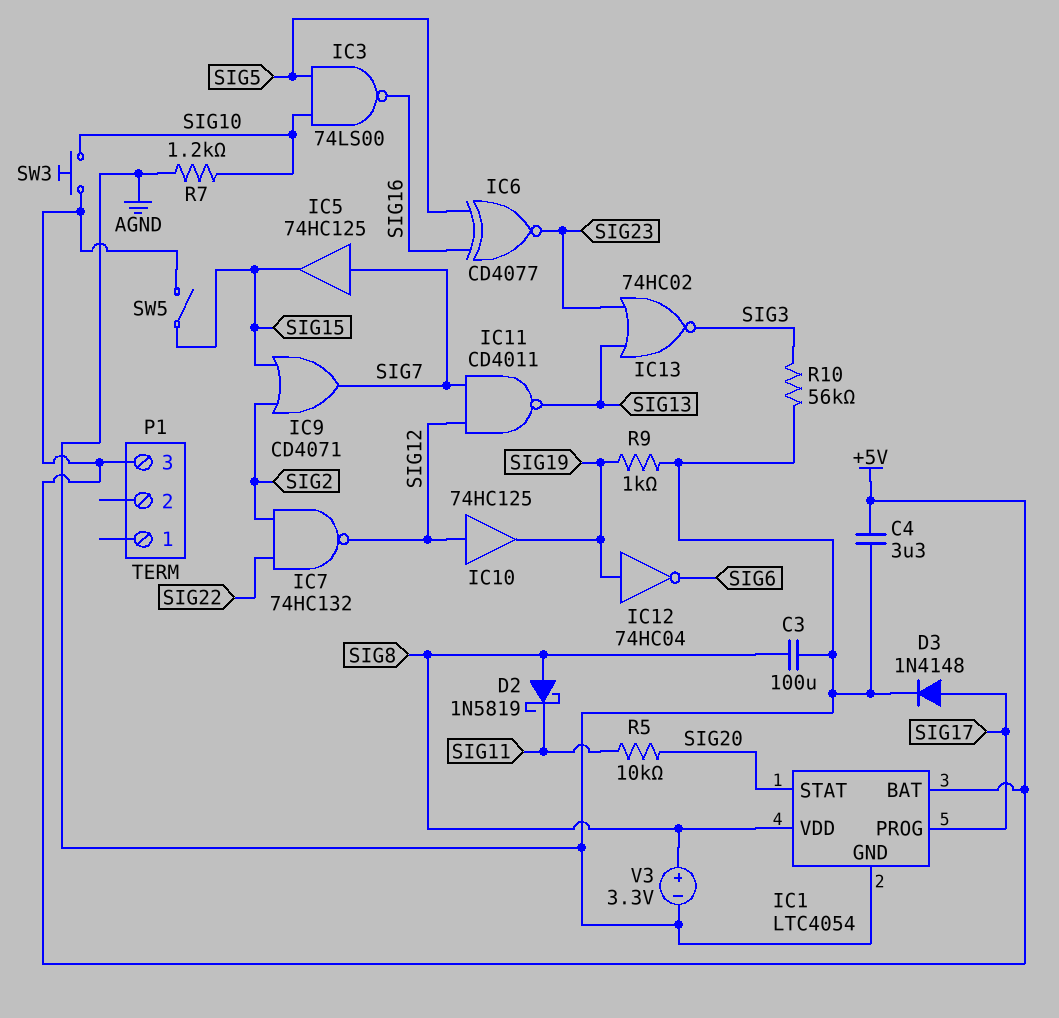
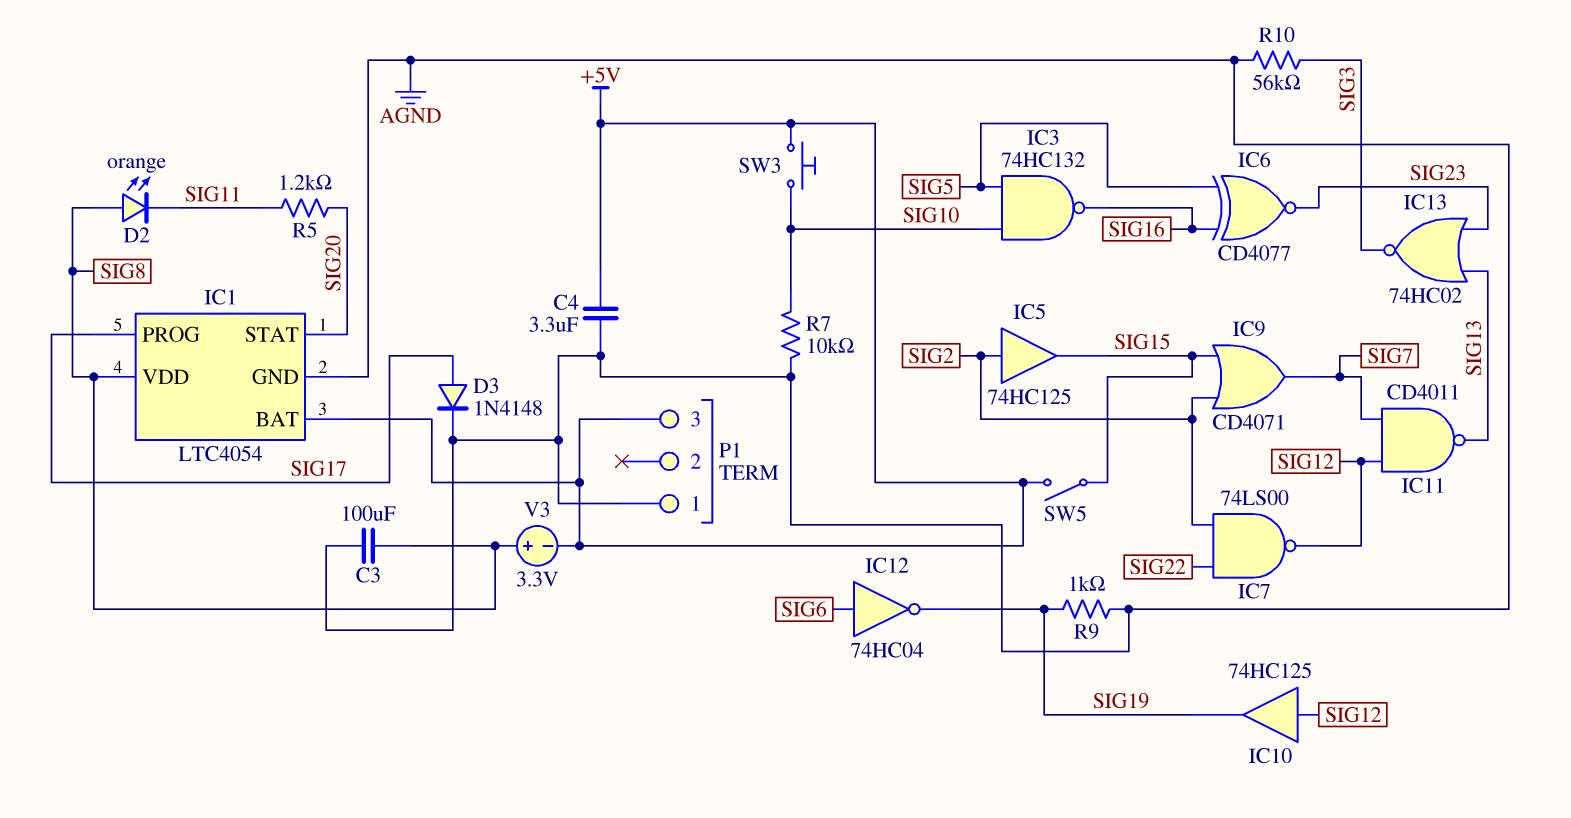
D2: schottky 1N5819 (A SIG8, K SIG11) -> LED orange (A SIG8, K SIG11)
IC3: NAND 74LS00 (in SIG5, in SIG10, out SIG16) -> NAND 74HC132 (in SIG5, in SIG10, out SIG16)
IC5: buffer 74HC125 (in SIG7, out SIG15) -> buffer 74HC125 (in SIG2, out SIG15)
IC7: NAND 74HC132 (in SIG2, in SIG22, out SIG12) -> NAND 74LS00 (in SIG2, in SIG22, out SIG12)
IC12: NOT 74HC04 (in SIG19, out SIG6) -> NOT 74HC04 (in SIG6, out SIG19)
P1 pin 1: none -> AGND
R5: 10k (SIG11, SIG20) -> 1.2k (SIG11, SIG20)
R7: 1.2k (AGND, SIG10) -> 10k (AGND, SIG10)
V3: 3.3V (plus SIG8, minus AGND) -> 3.3V (plus SIG8, minus +5V)

